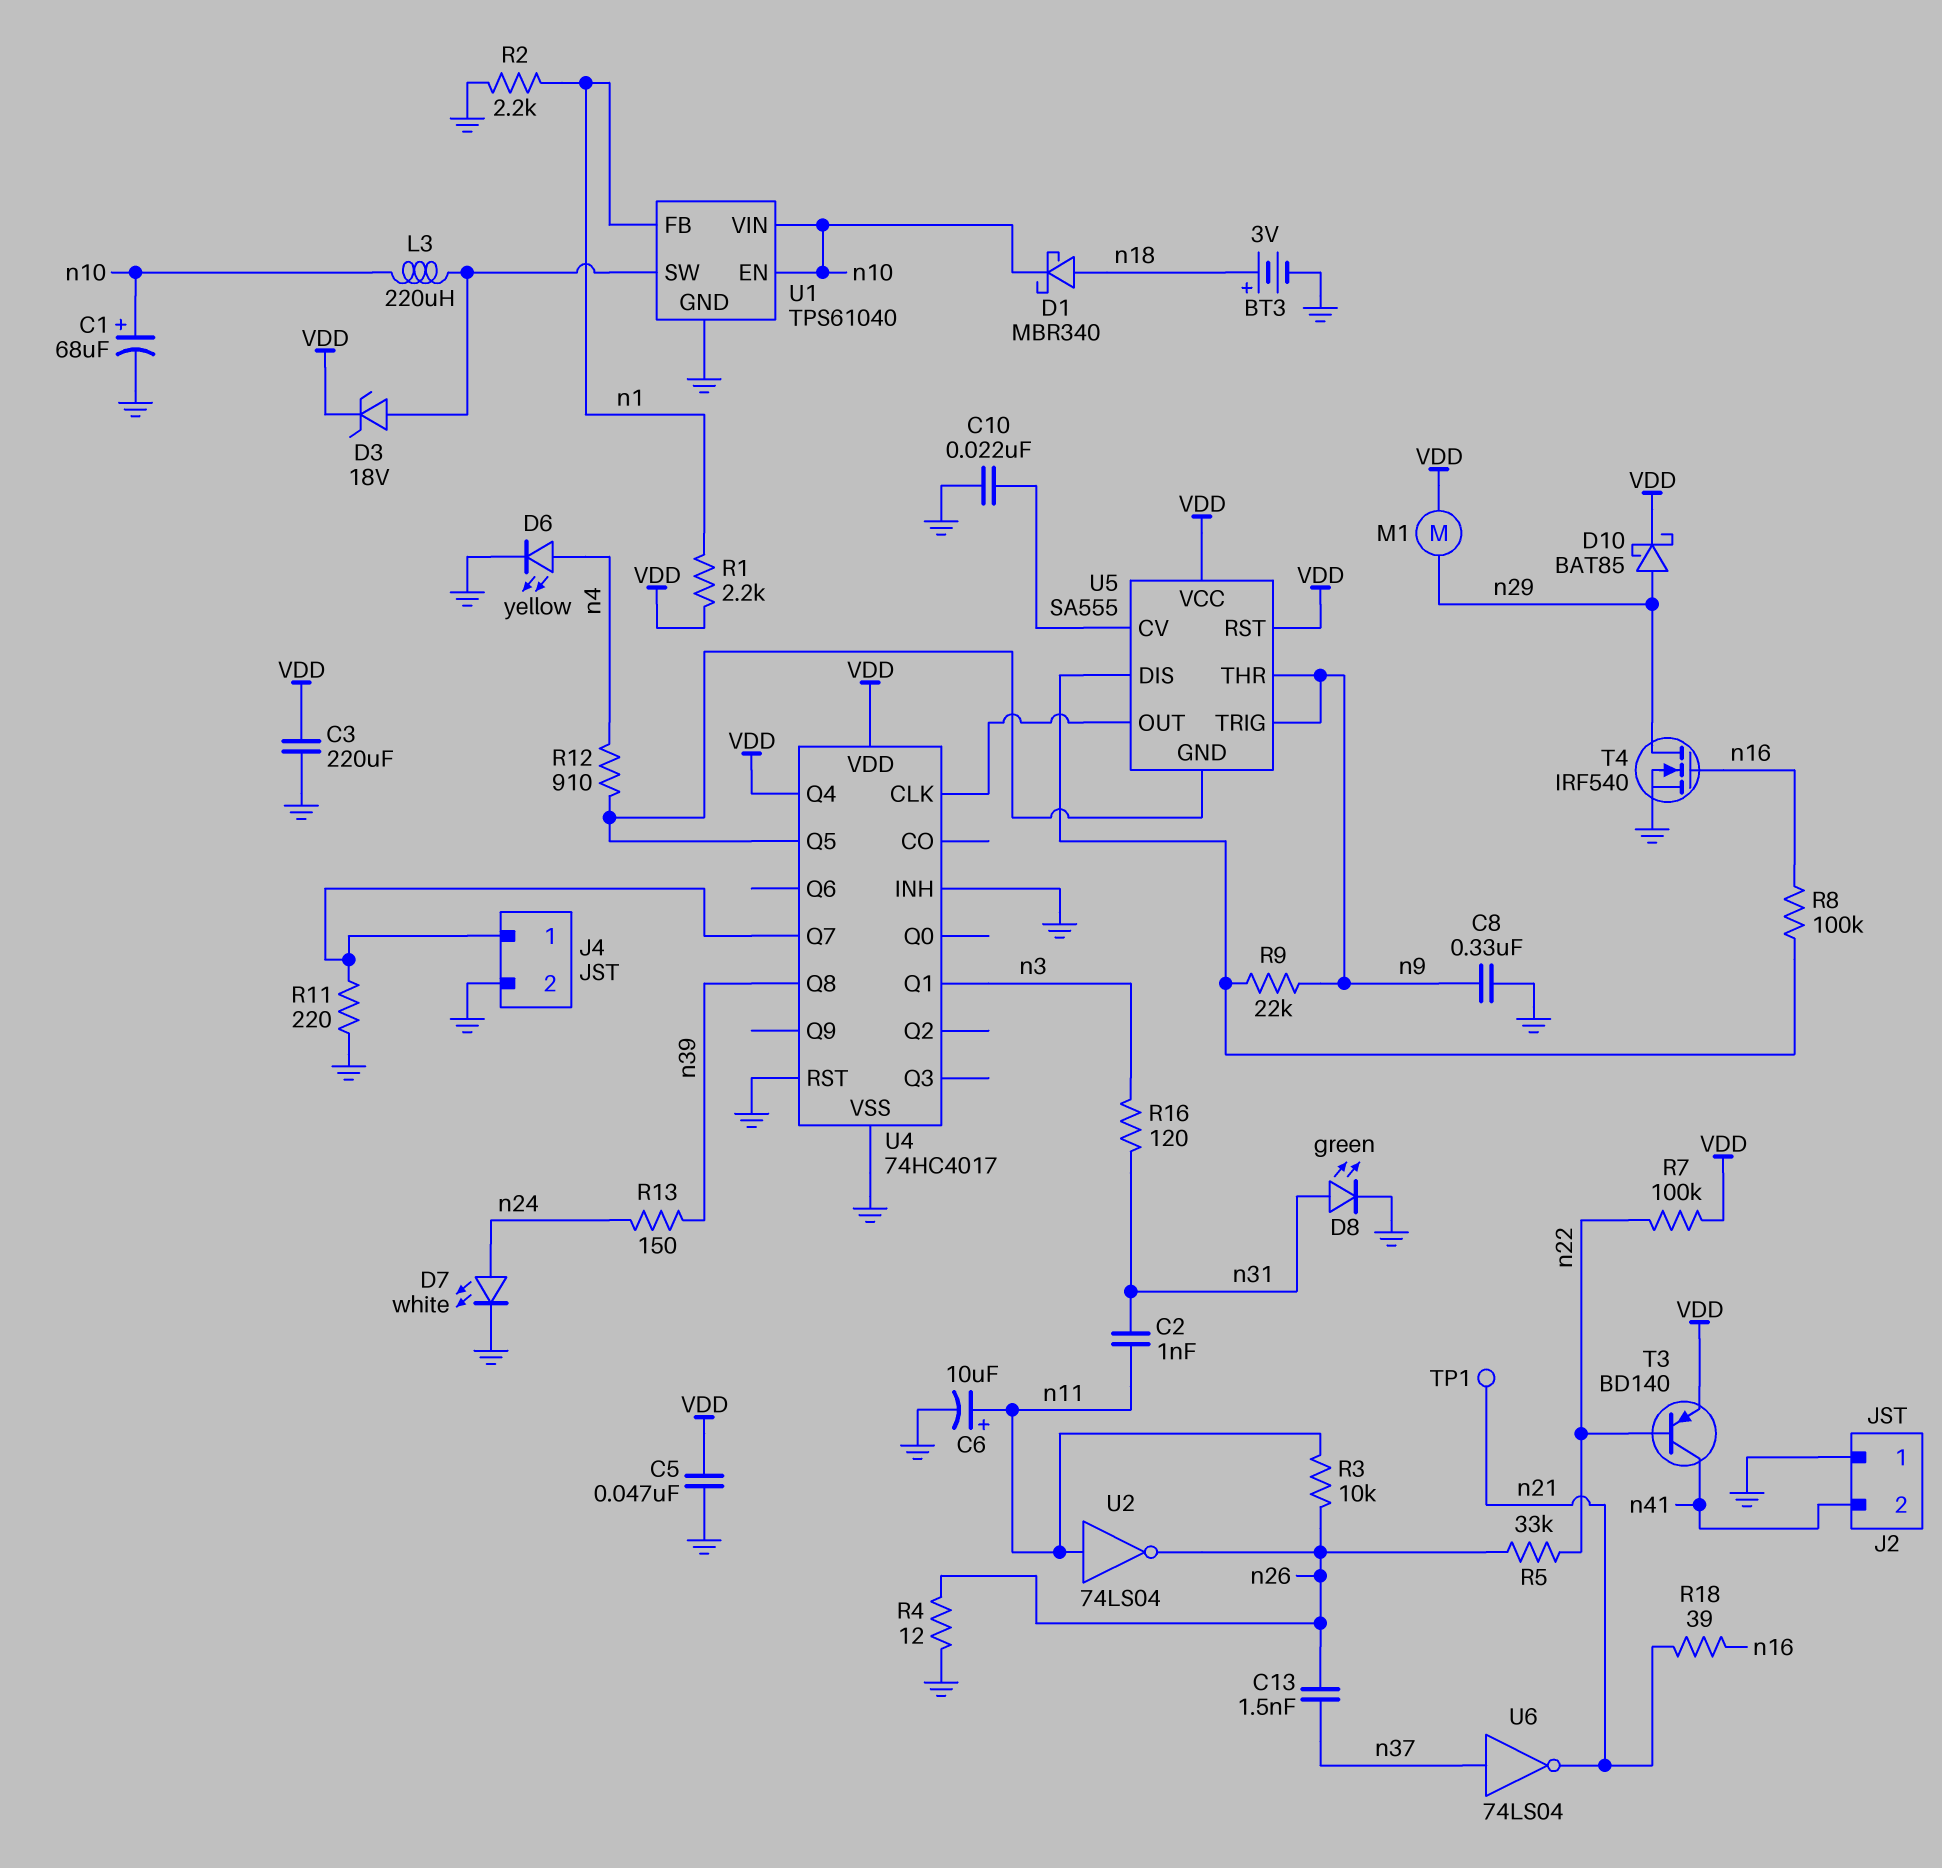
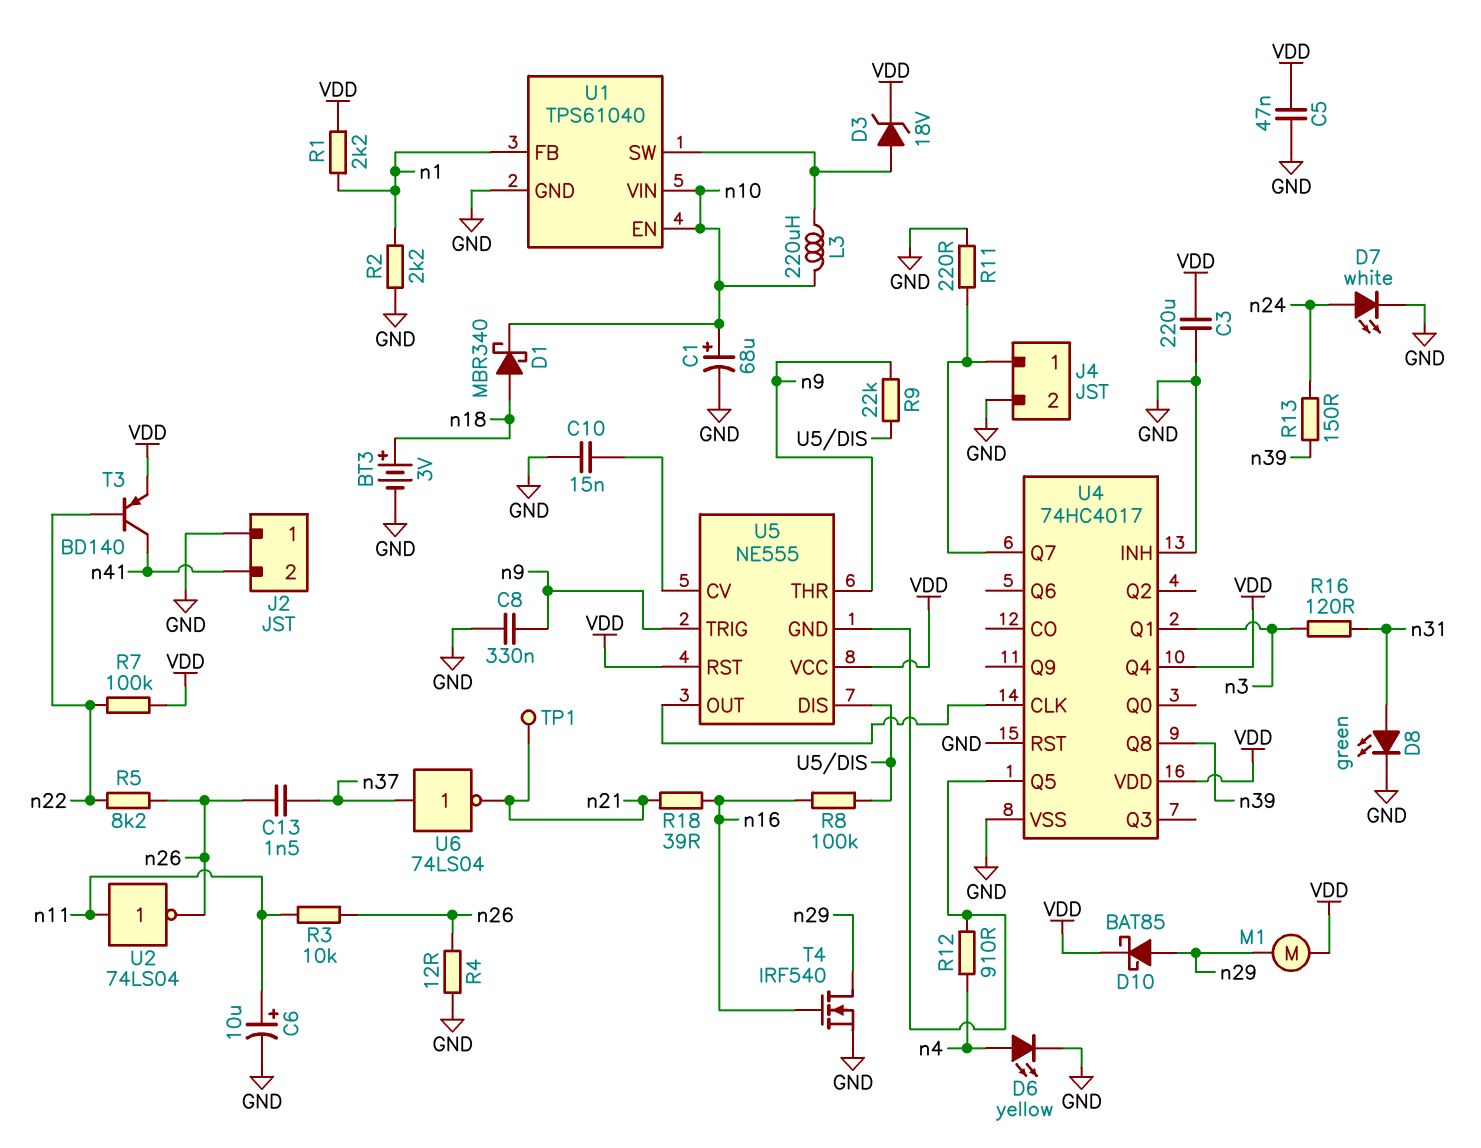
C2: 1nF (n11, n31) -> none
C10: 22nF (GND, U5/CV) -> 15nF (GND, U5/CV)
R5: 33k (n22, n26) -> 8.2k (n22, n26)
U5: SA555 -> NE555

